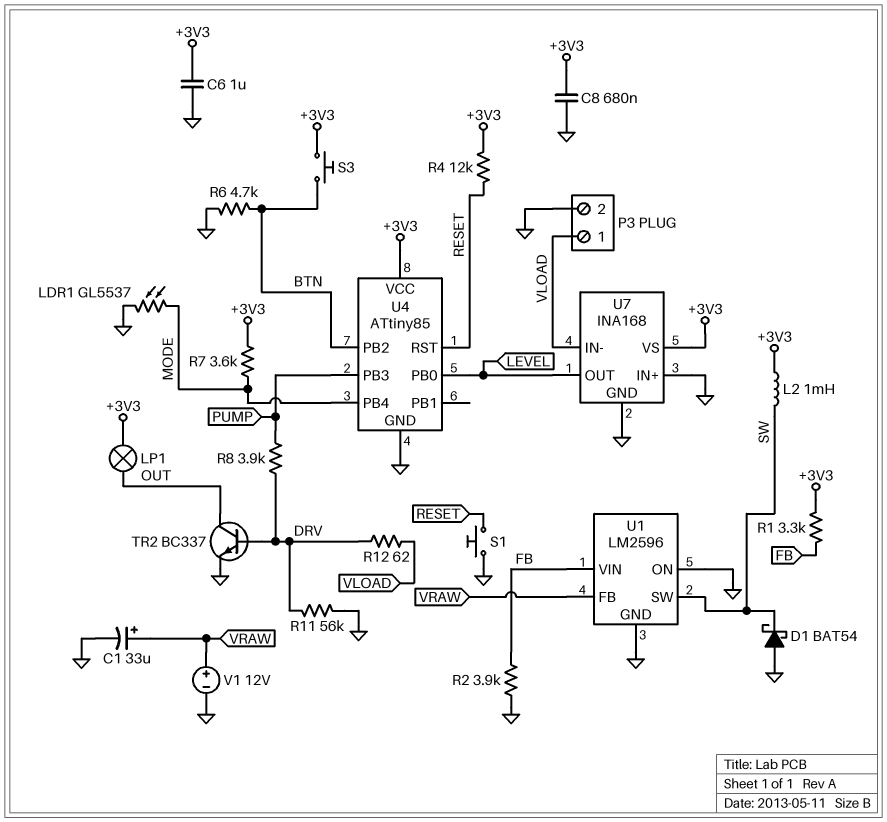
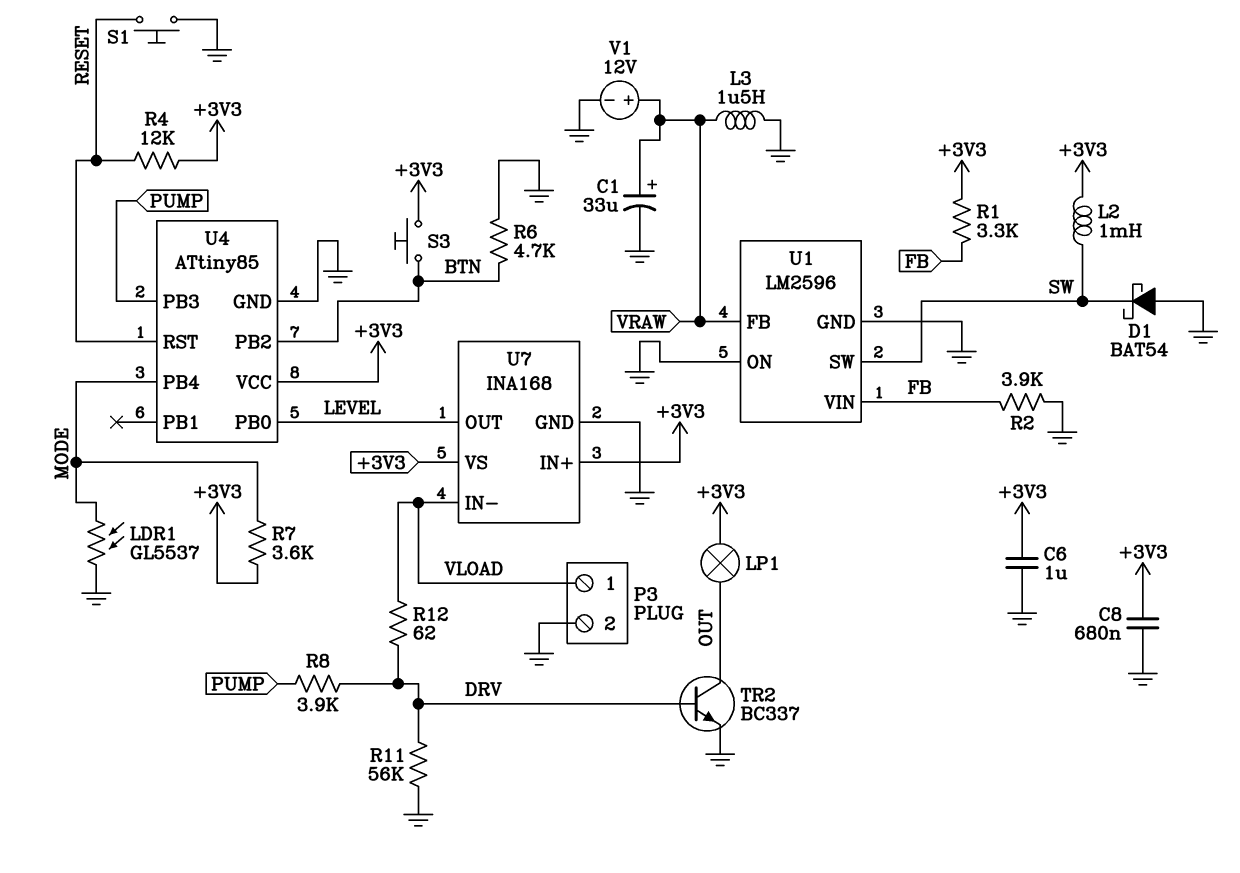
L3: none -> 1.5uH (GND, VRAW)
U7 pin IN+: GND -> +3V3

